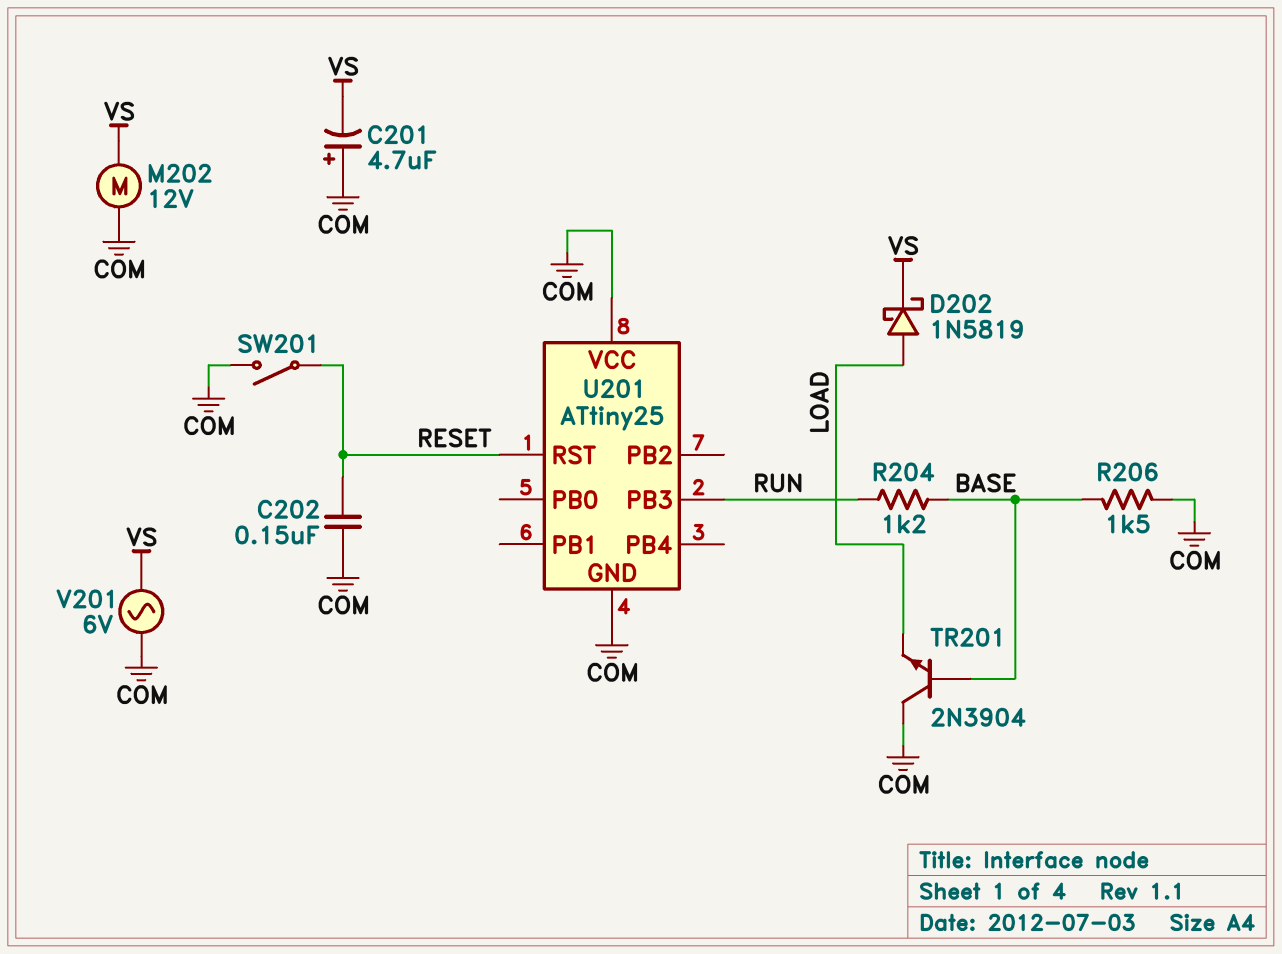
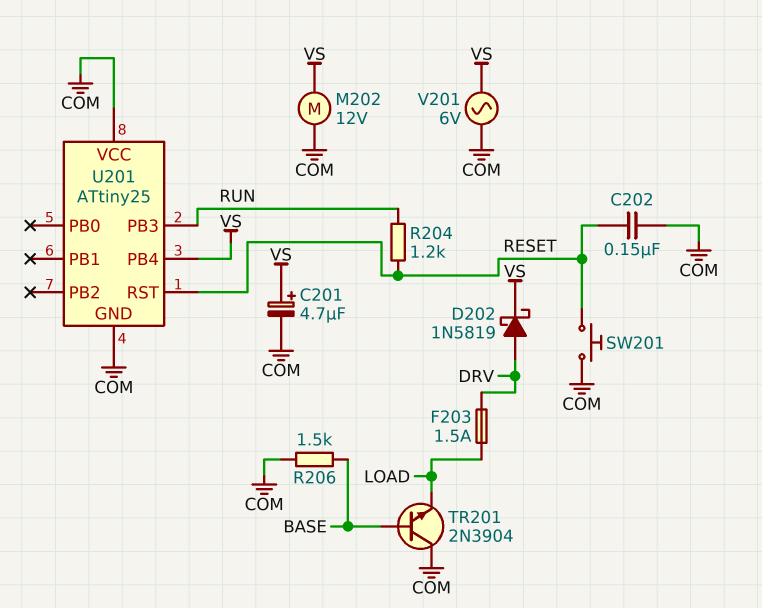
C201: 4.7uF (plus COM, minus VS) -> 4.7uF (plus VS, minus COM)
D202: schottky 1N5819 (A LOAD, K VS) -> schottky 1N5819 (A DRV, K VS)
F203: none -> 1.5A (DRV, LOAD)
R204: 1.2k (BASE, RUN) -> 1.2k (RESET, RUN)
SW201: switch (COM, RESET) -> button (COM, RESET)
U201 pin PB4: none -> VS

